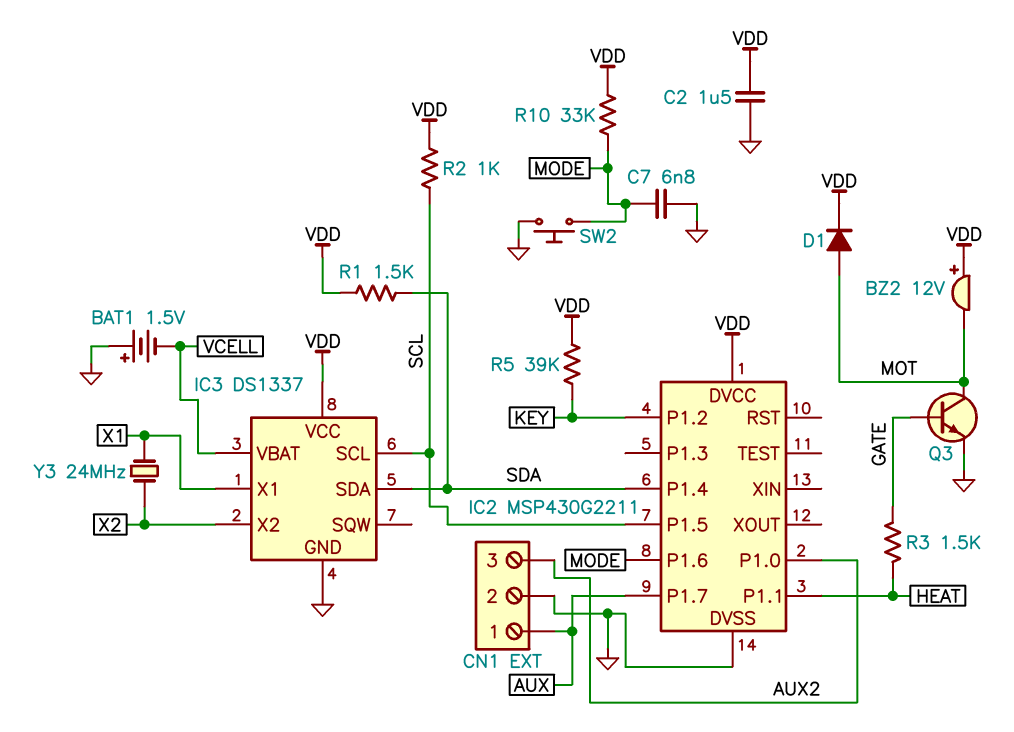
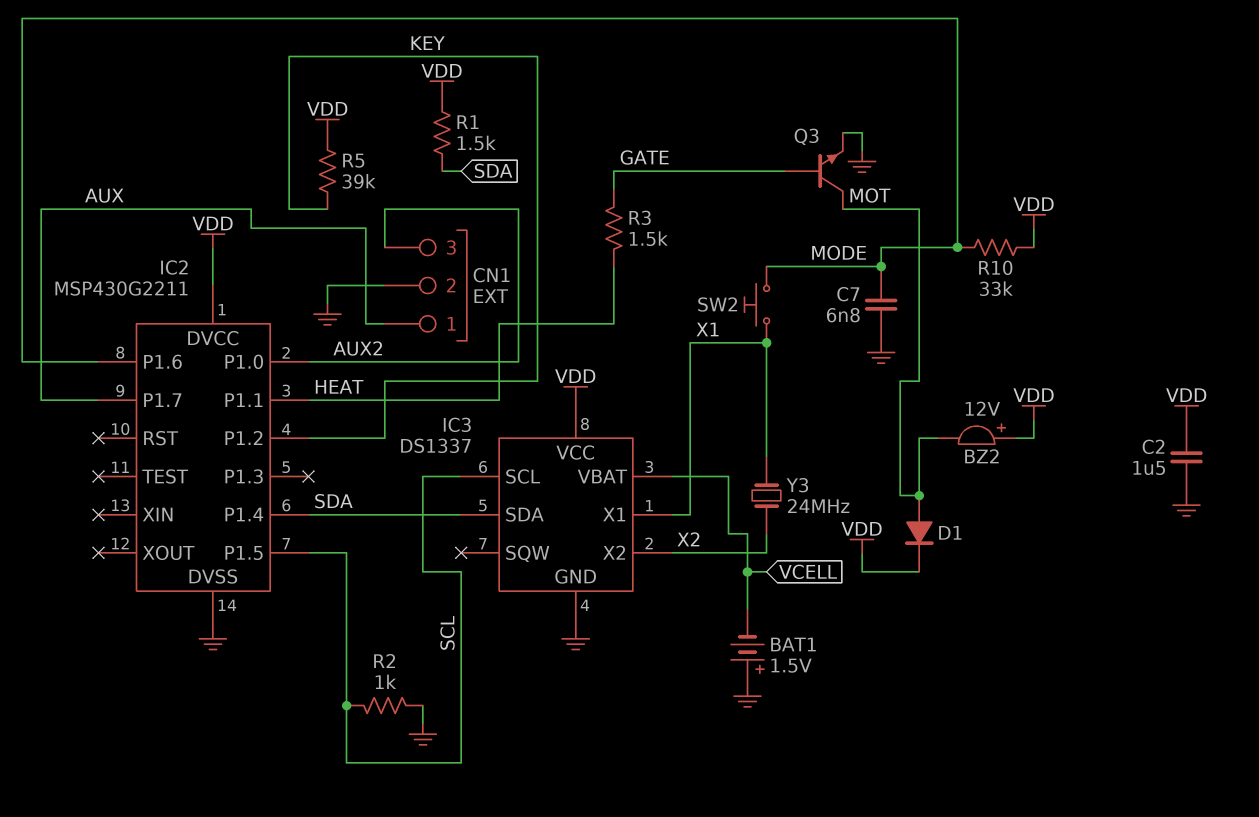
R2: 1k (SCL, VDD) -> 1k (GND, SCL)
SW2: button (GND, MODE) -> button (MODE, X1)

